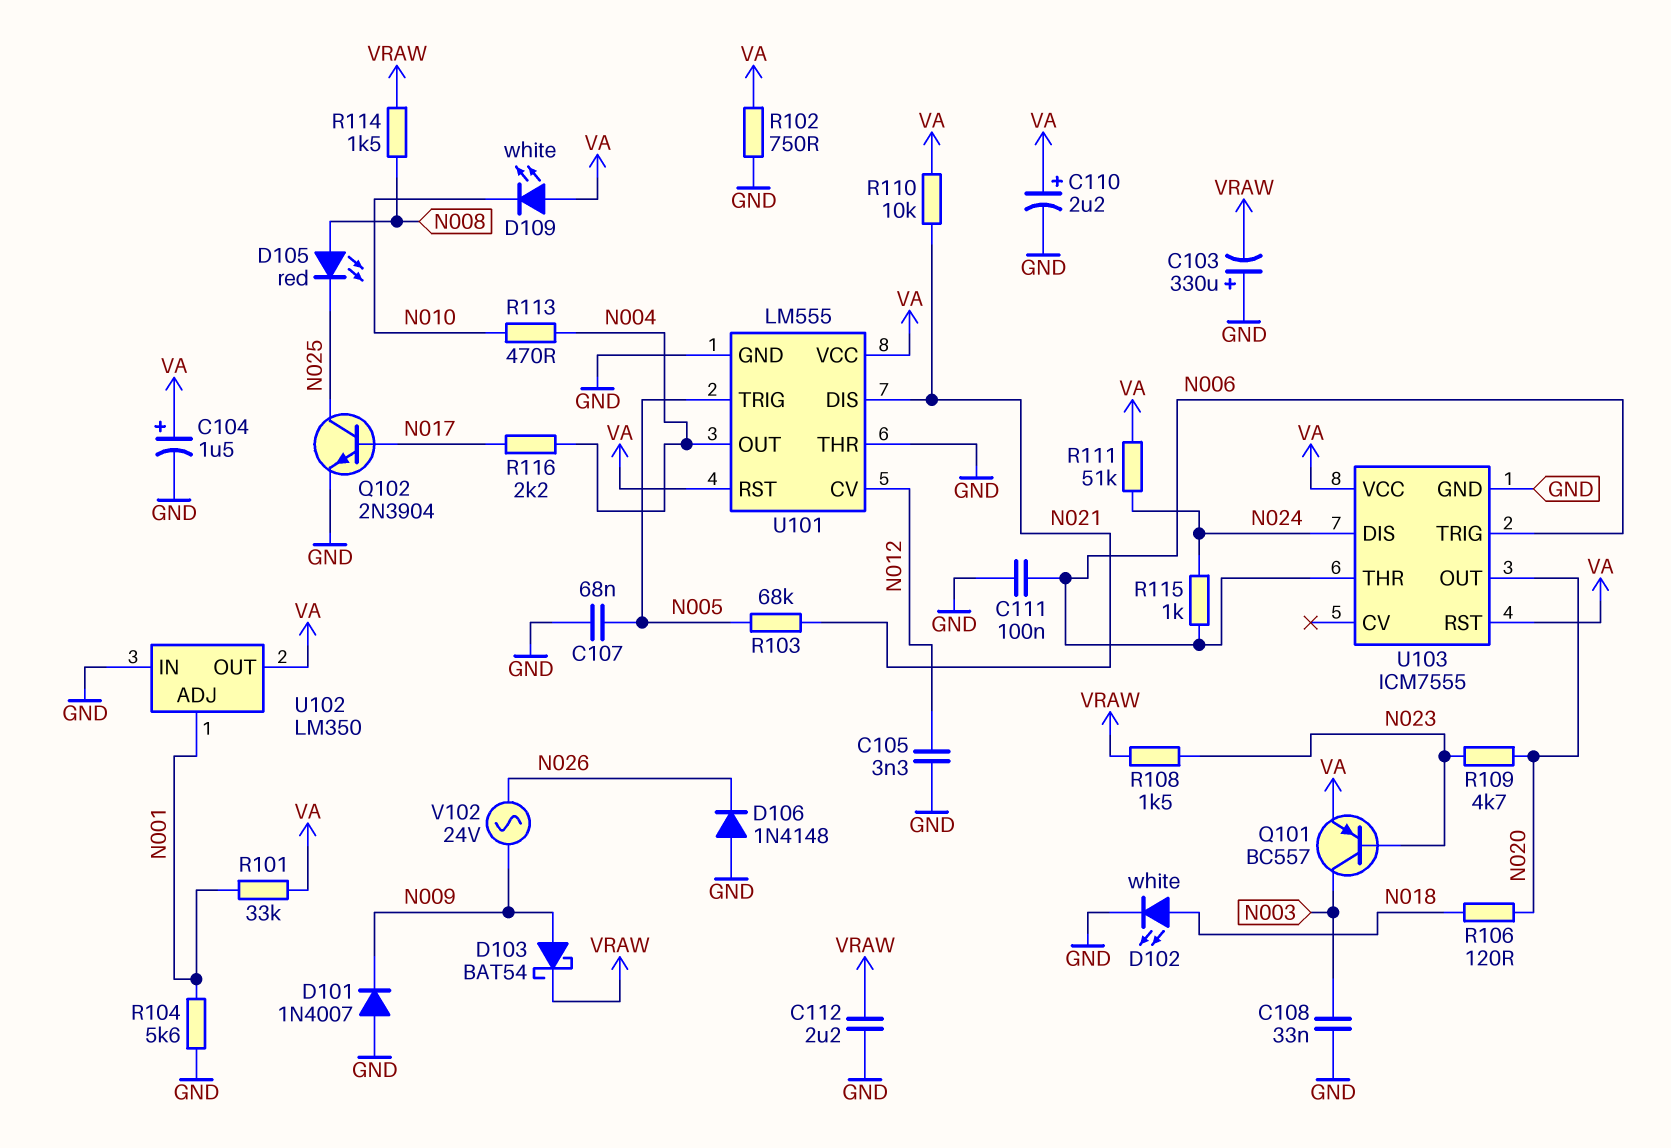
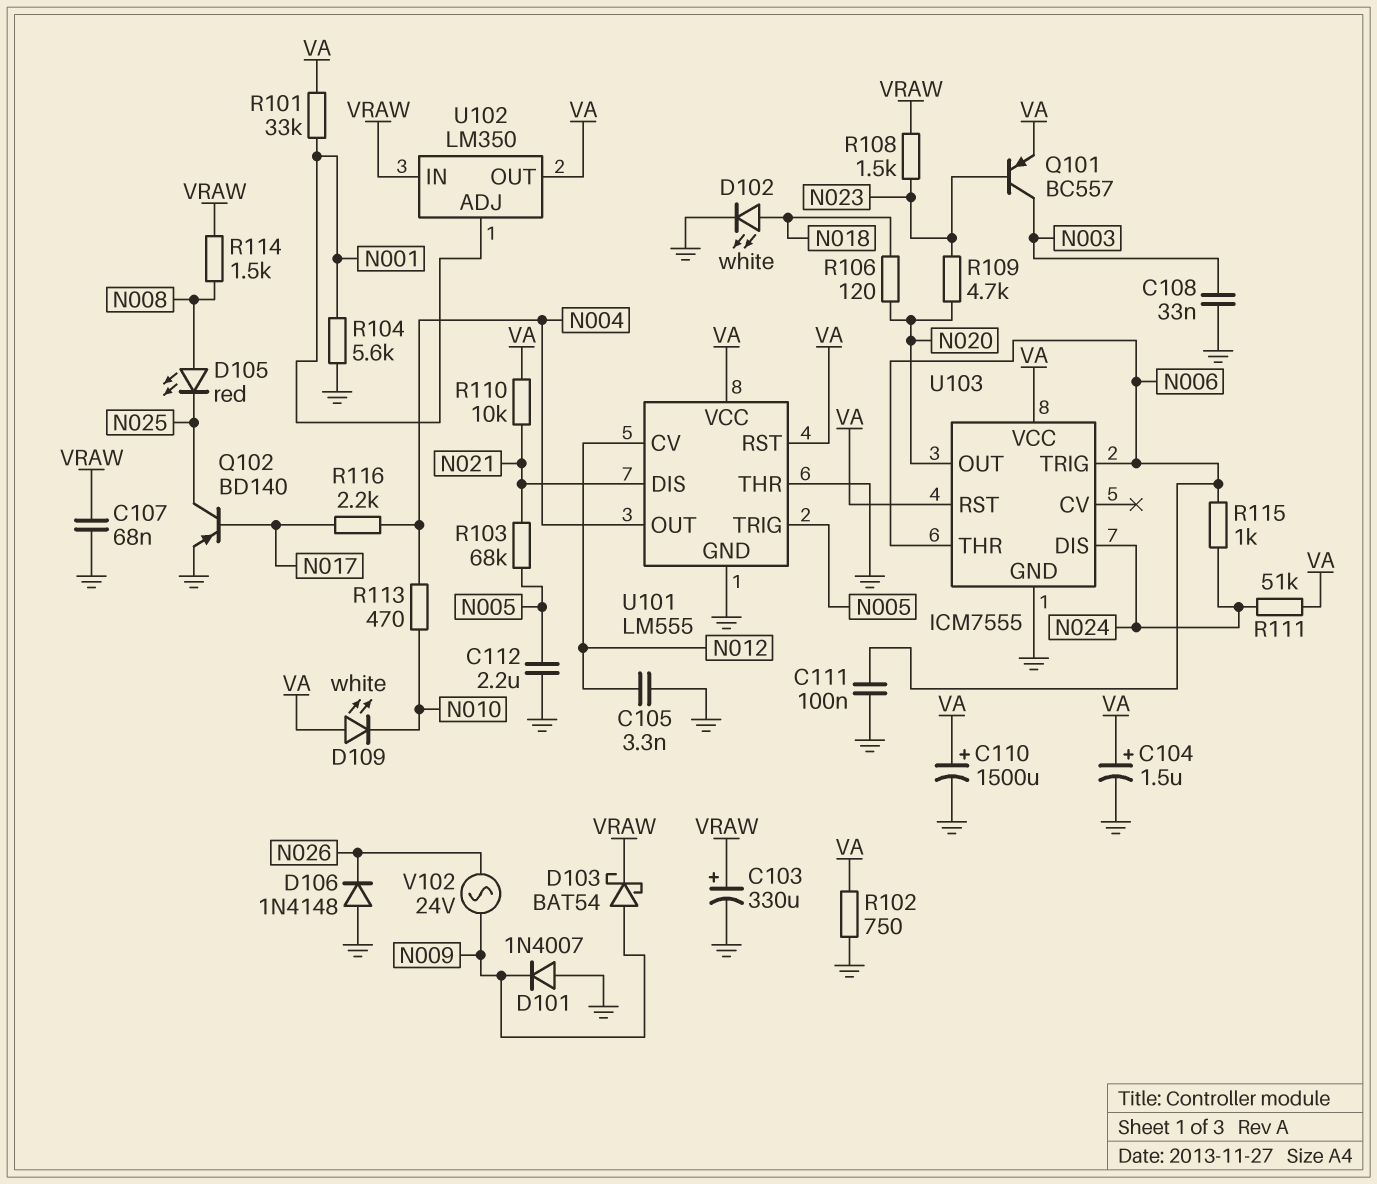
C103: 330uF (plus GND, minus VRAW) -> 330uF (plus VRAW, minus GND)
C107: 68nF (GND, N005) -> 68nF (GND, VRAW)
C110: 2.2uF (plus VA, minus GND) -> 1500uF (plus VA, minus GND)
C112: 2.2uF (GND, VRAW) -> 2.2uF (GND, N005)
Q102: NPN 2N3904 (B N017, C N025, E GND) -> PNP BD140 (B N017, C N025, E GND)
U102 pin IN: GND -> VRAW

